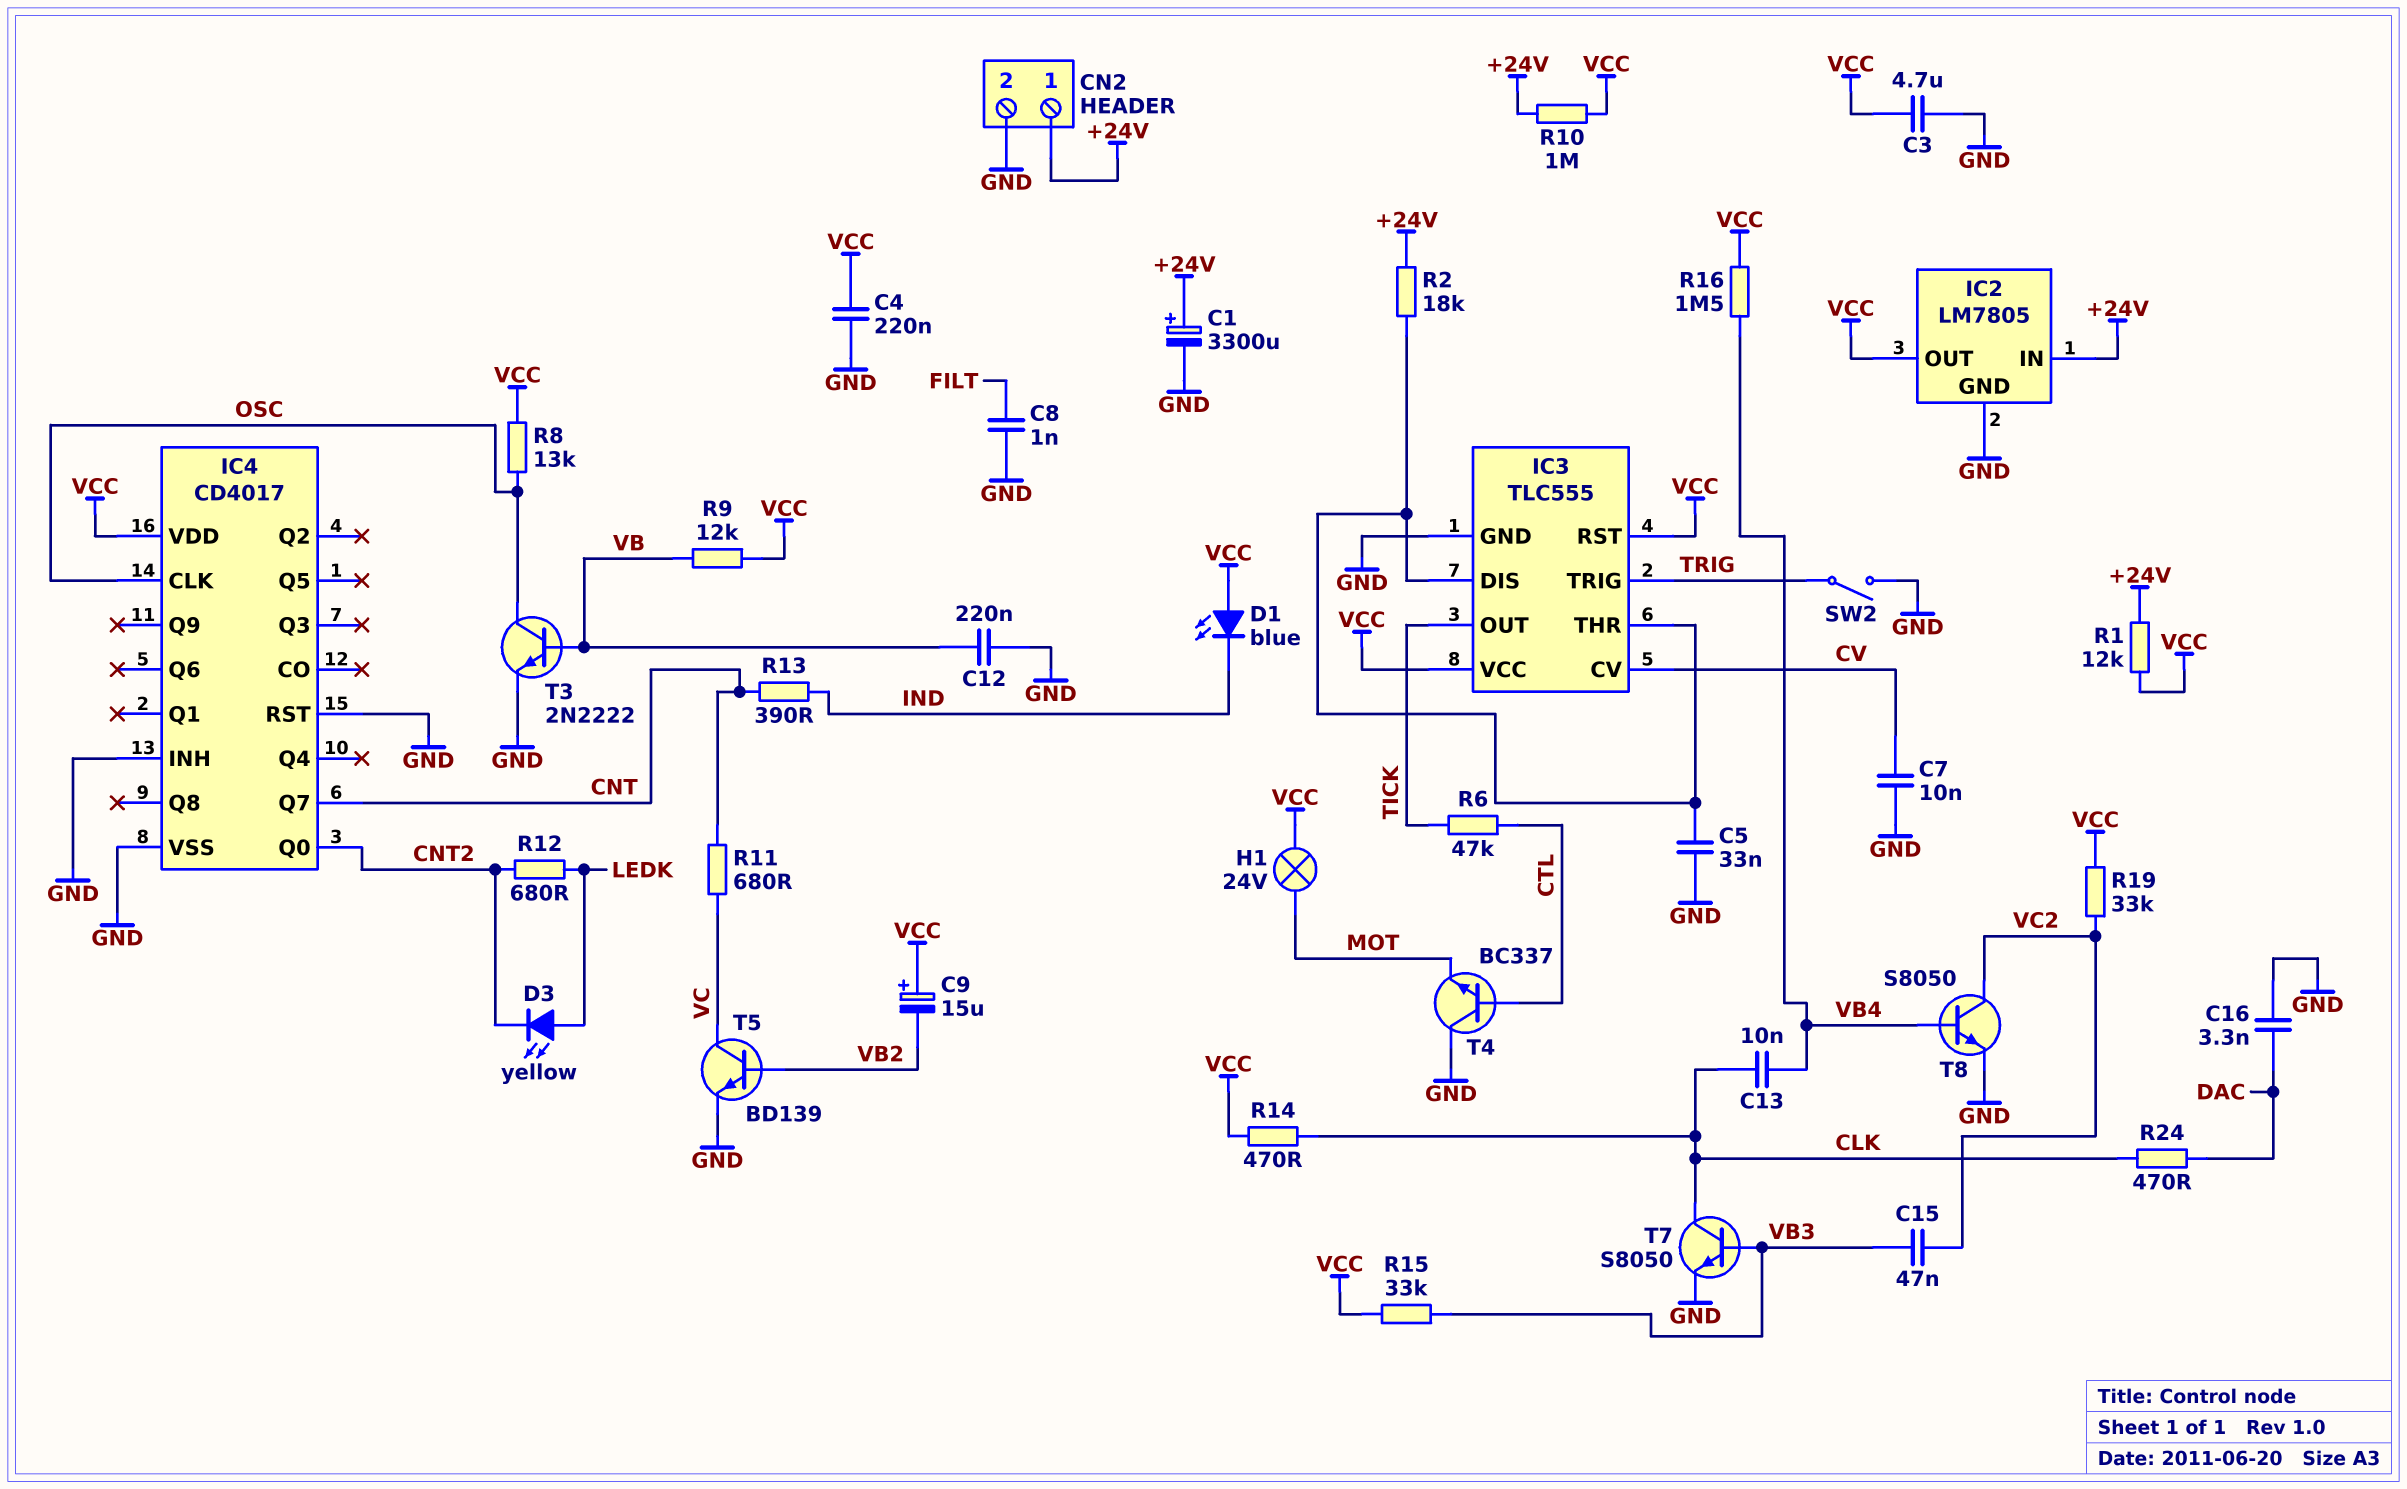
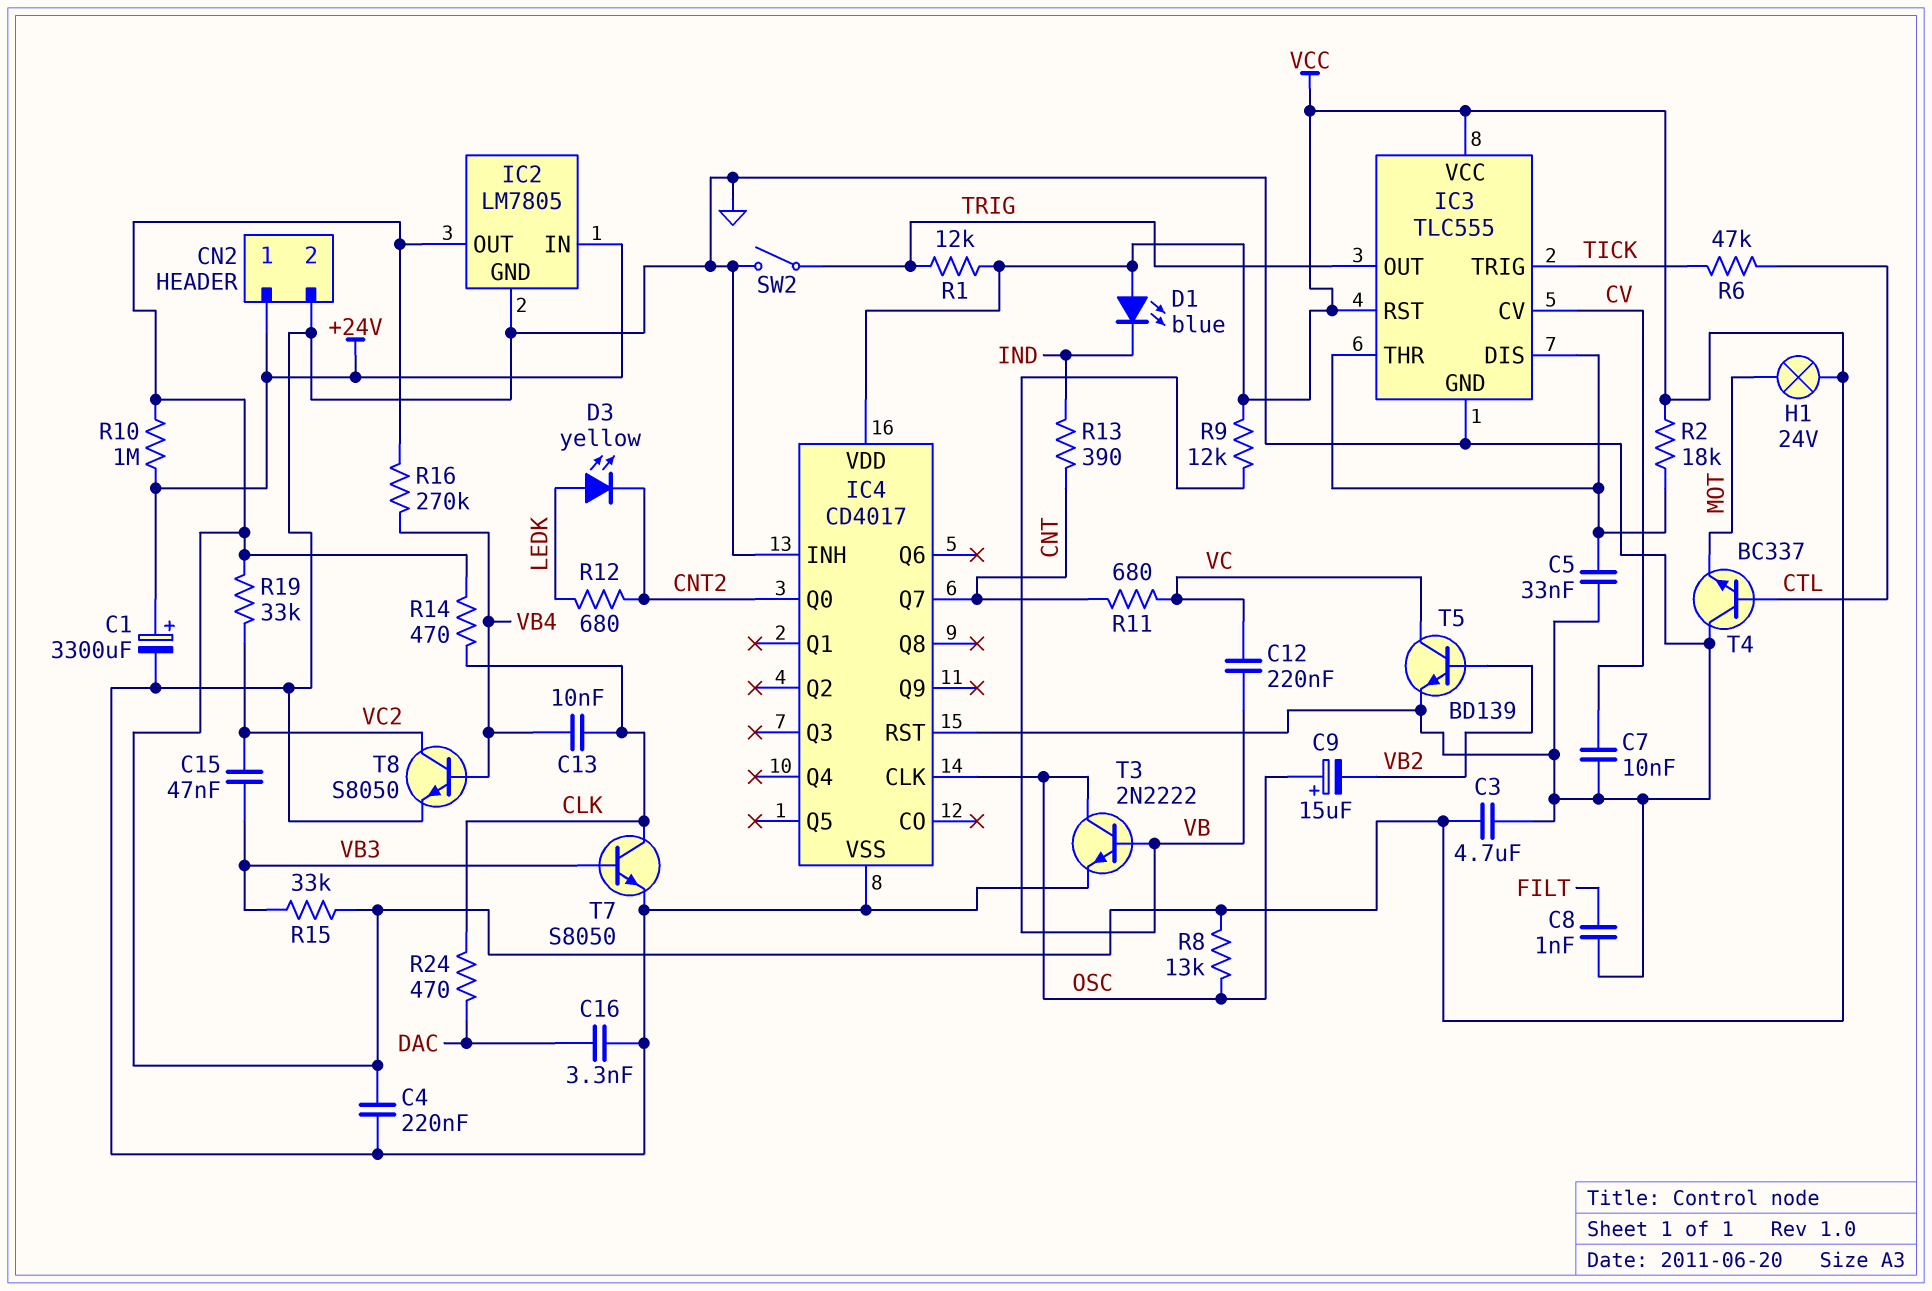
C9: 15uF (plus VCC, minus VB2) -> 15uF (plus OSC, minus VB2)
C12: 220nF (GND, VB) -> 220nF (VB, VC)
IC3 pin OUT: TICK -> TRIG
IC3 pin TRIG: TRIG -> TICK
R1: 12k (+24V, VCC) -> 12k (TRIG, VCC)
R2: 18k (+24V, IC3/DIS) -> 18k (IC3/DIS, VCC)
R16: 1.5M (VB4, VCC) -> 270k (VB4, VCC)

